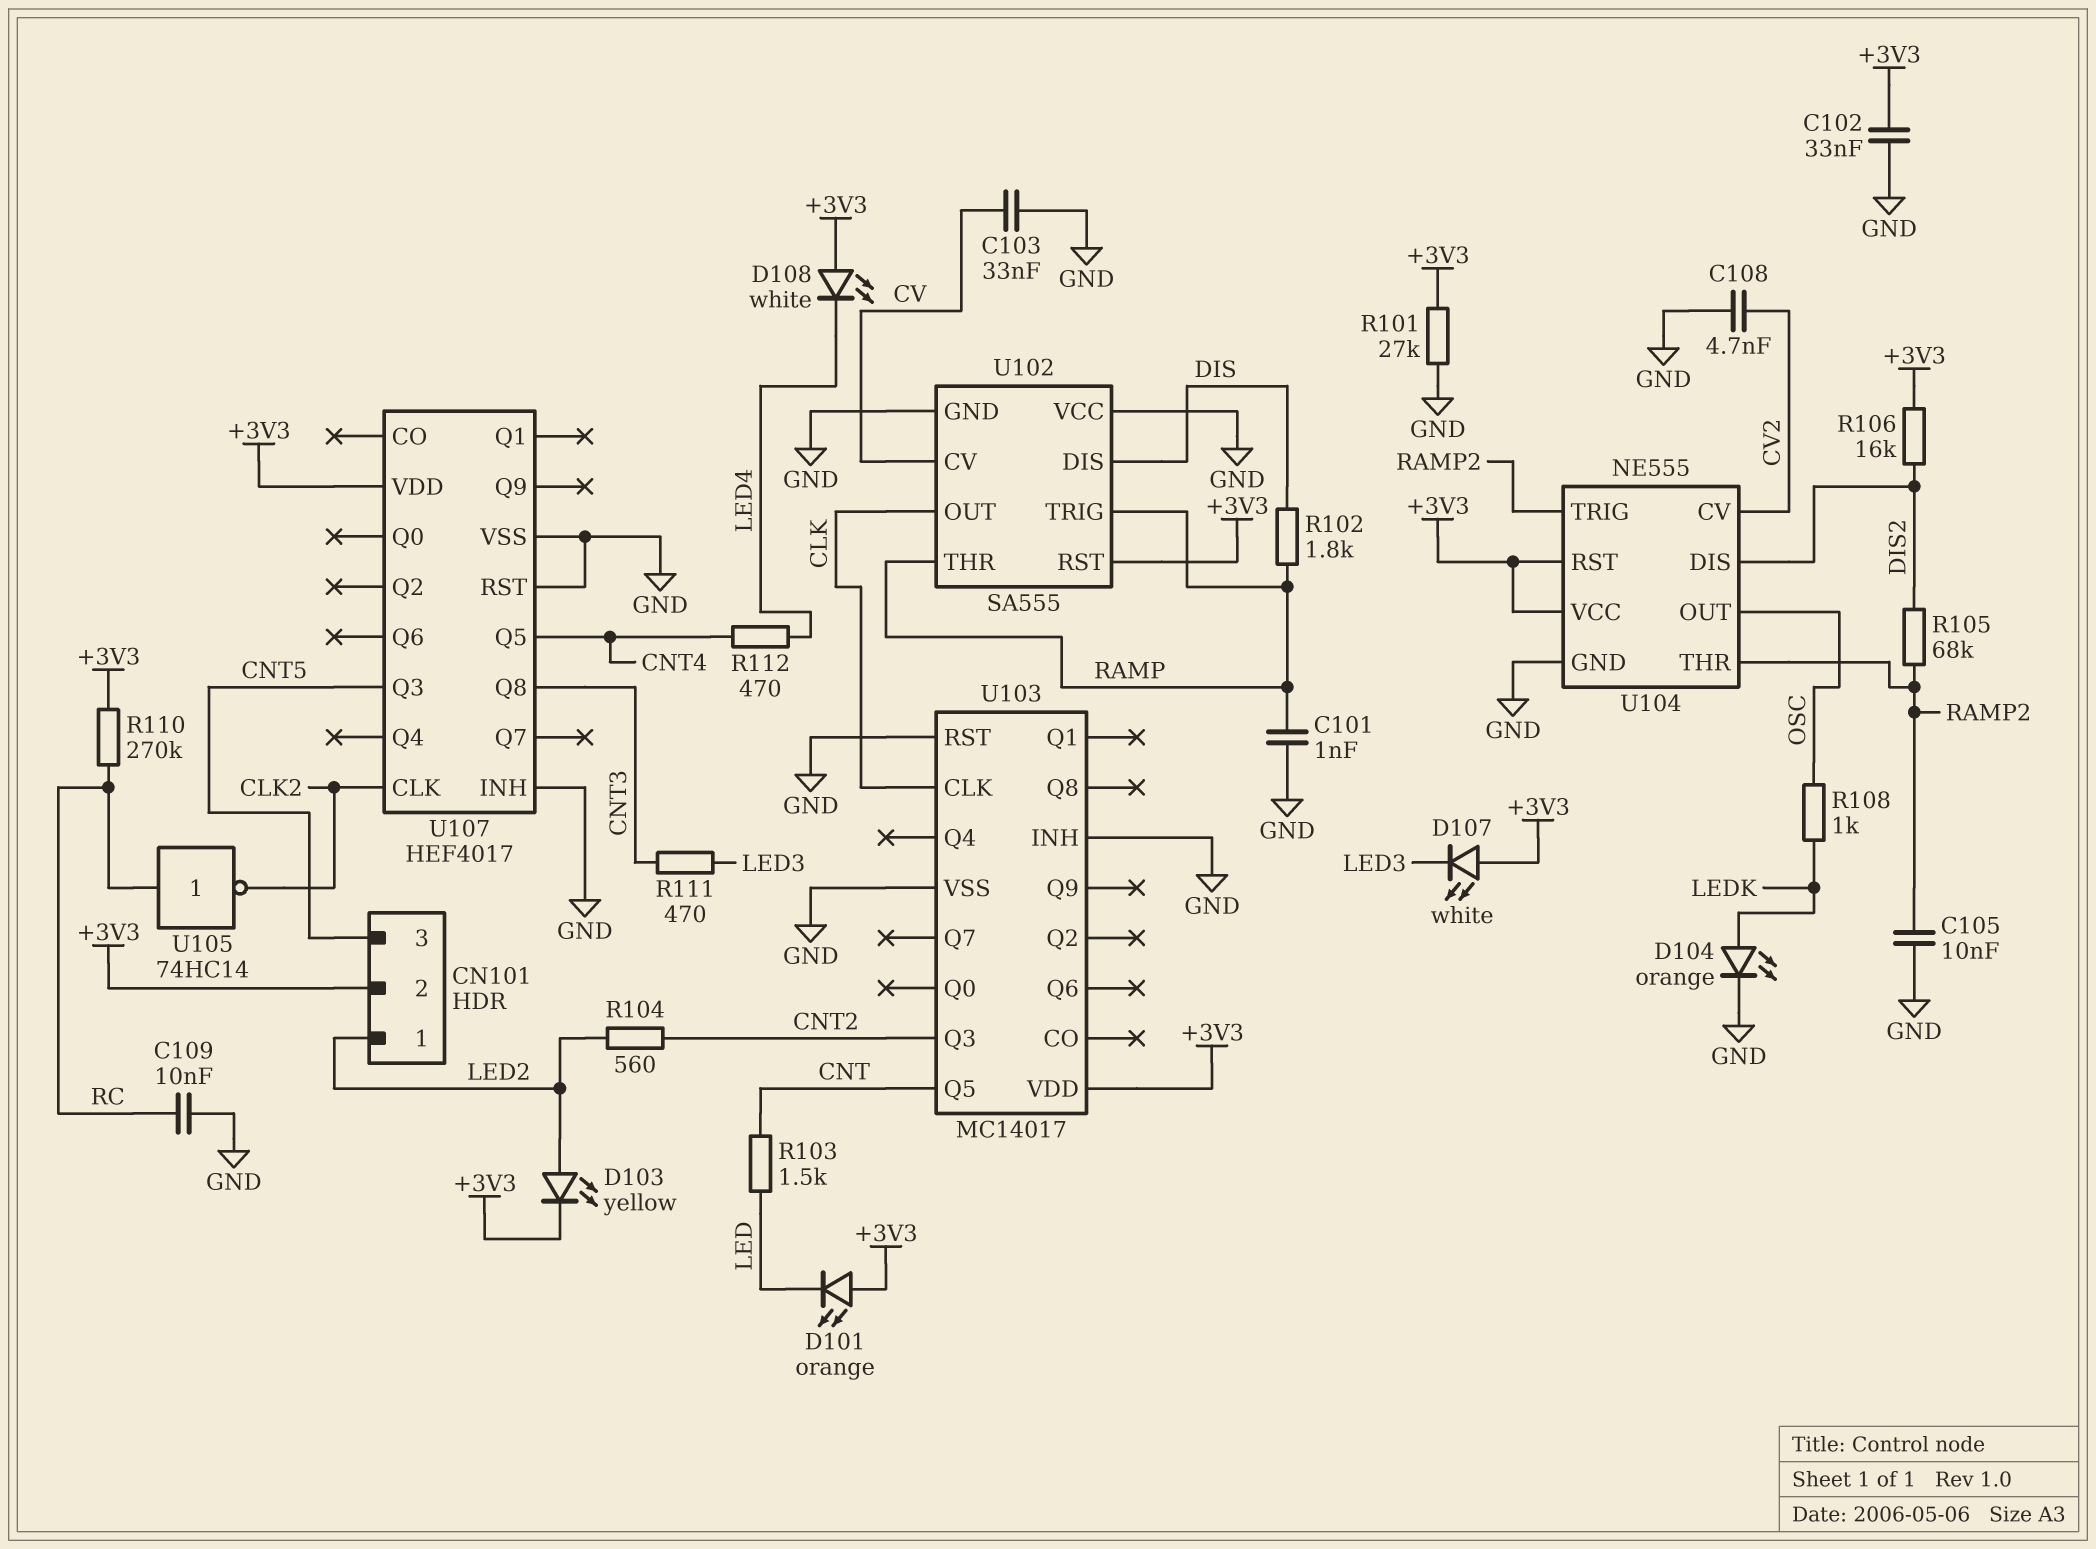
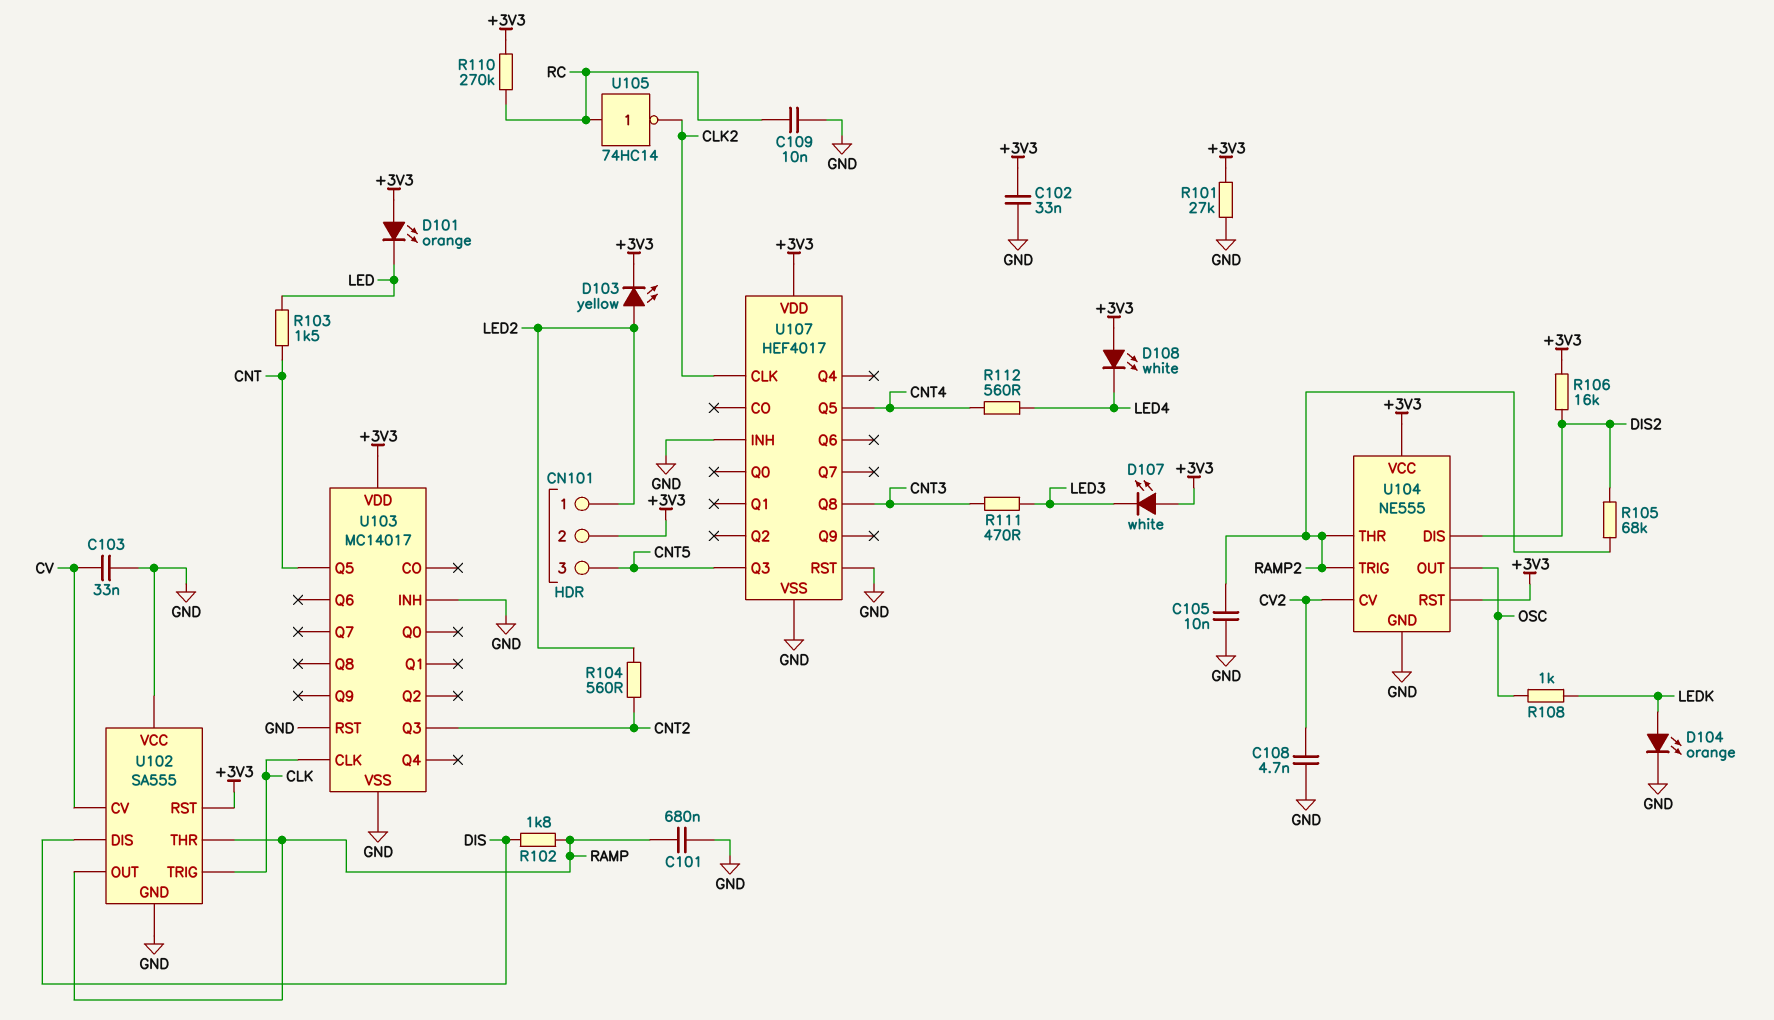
C101: 1nF (GND, RAMP) -> 680nF (GND, RAMP)
R112: 470 (CNT4, LED4) -> 560 (CNT4, LED4)
U102 pin OUT: CLK -> RAMP
U102 pin TRIG: RAMP -> CLK

